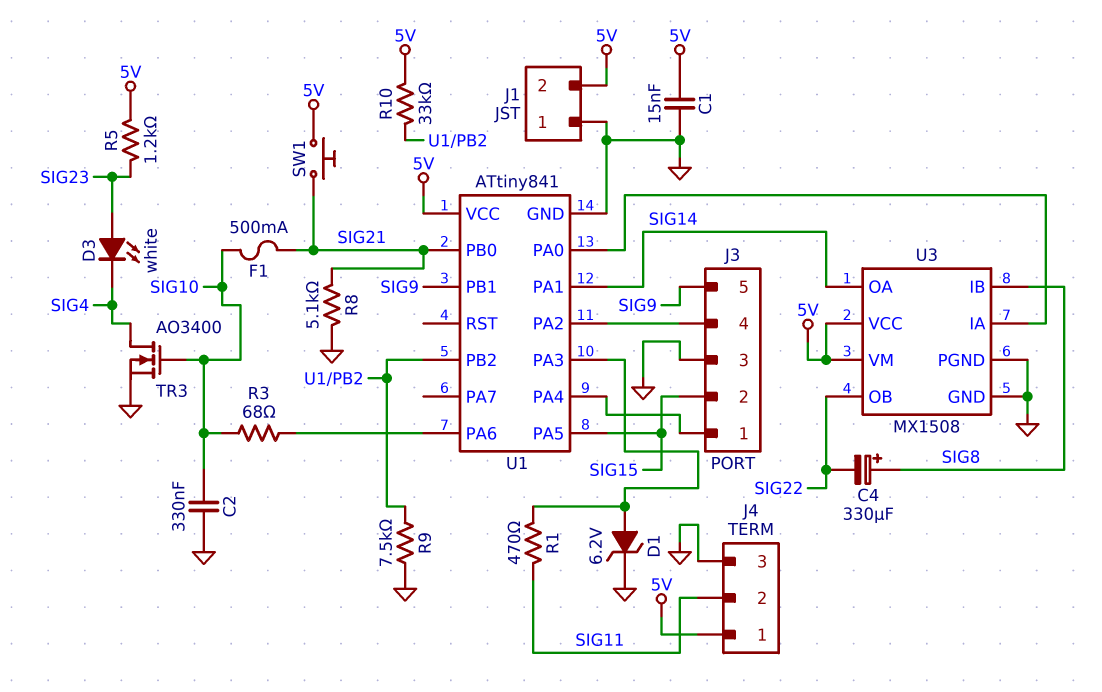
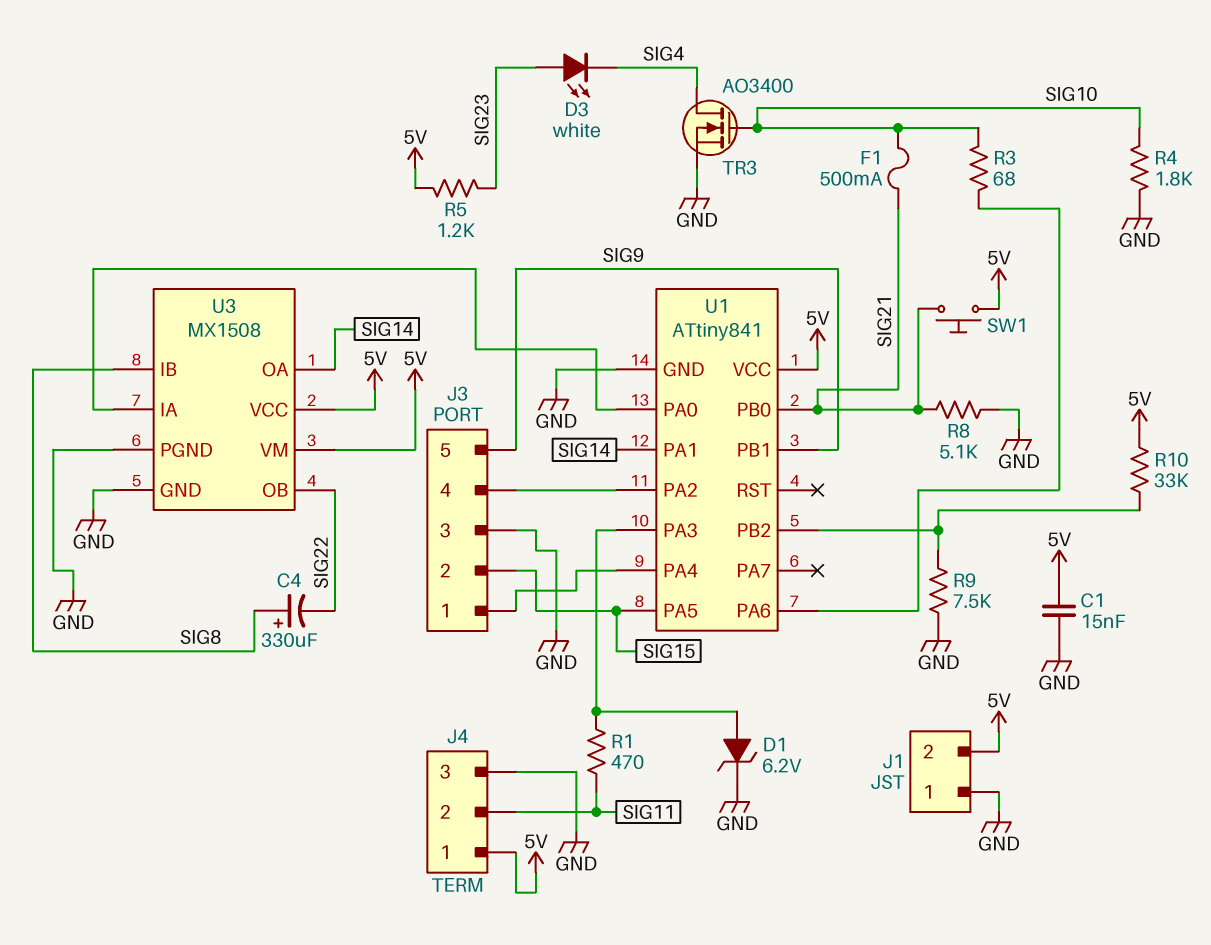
C2: 330nF (GND, SIG10) -> none
R4: none -> 1.8k (GND, SIG10)

